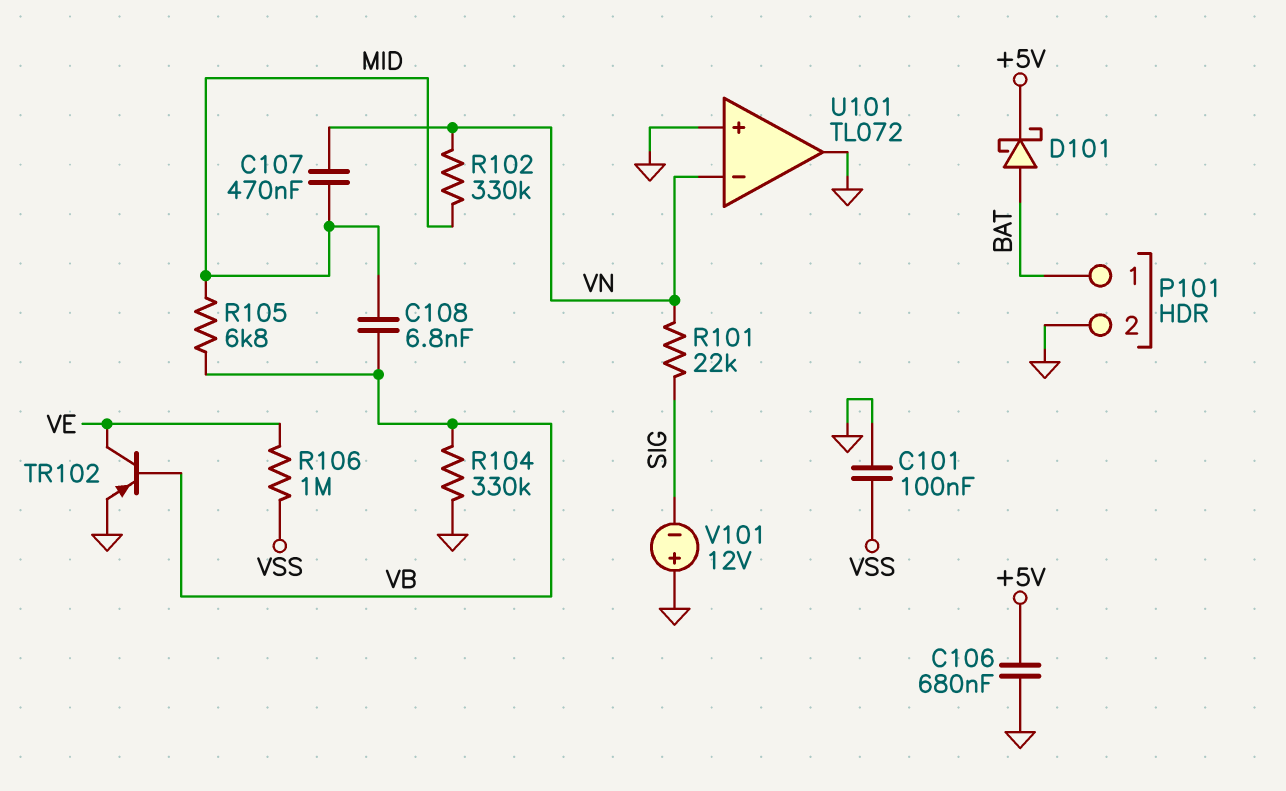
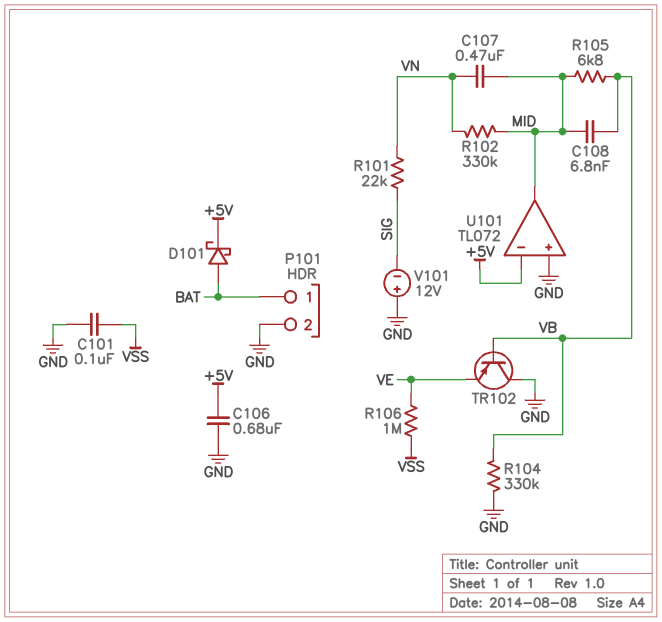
TR102: PNP (B VB, C VE, E GND) -> PNP (B VB, C GND, E VE)
U101 pin in-: VN -> +5V
U101 pin out: GND -> MID

